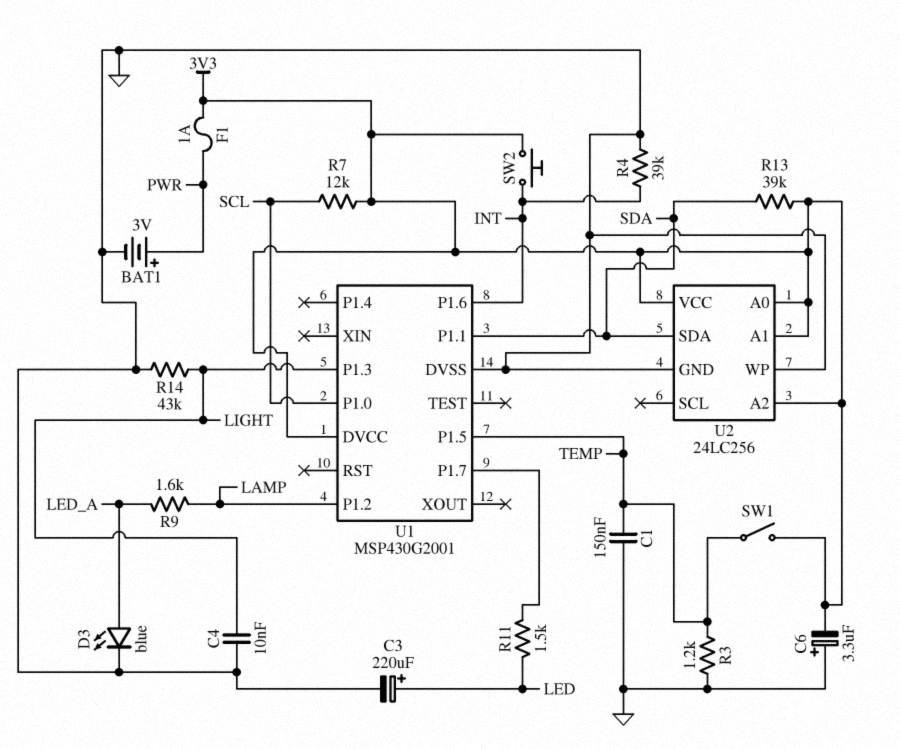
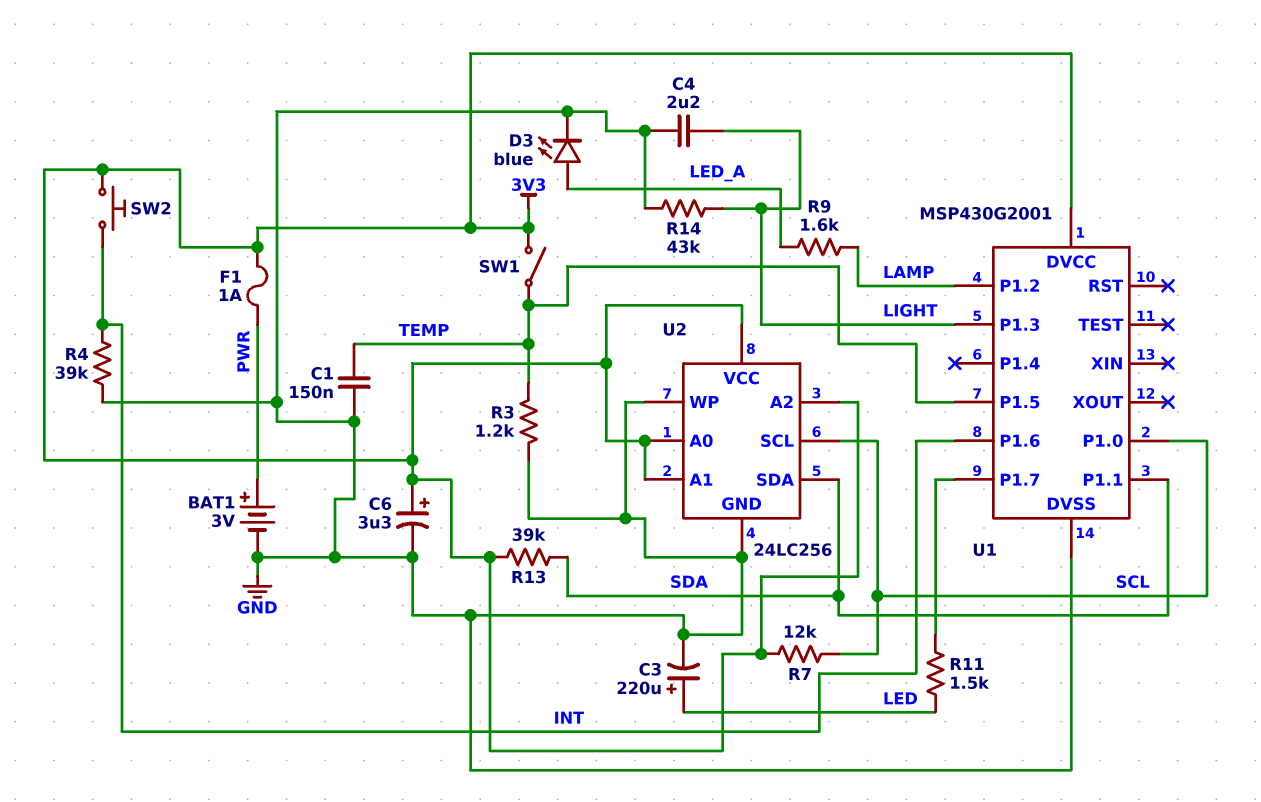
C4: 10nF (GND, LIGHT) -> 2.2uF (GND, LIGHT)
C6: 3.3uF (plus GND, minus 3V3) -> 3.3uF (plus 3V3, minus GND)
U2 pin SCL: none -> SCL

